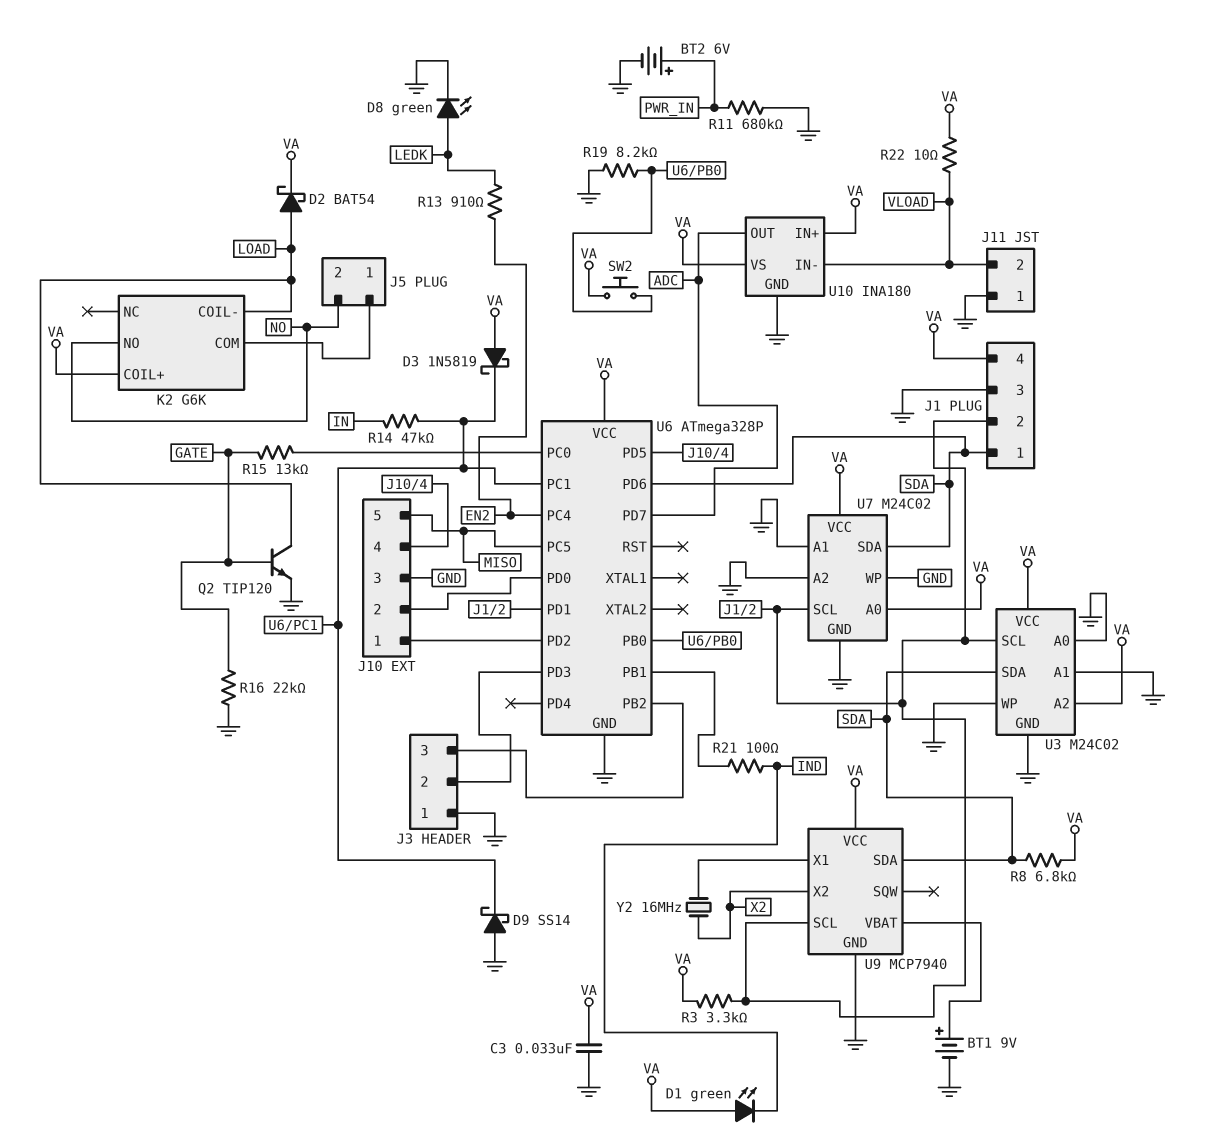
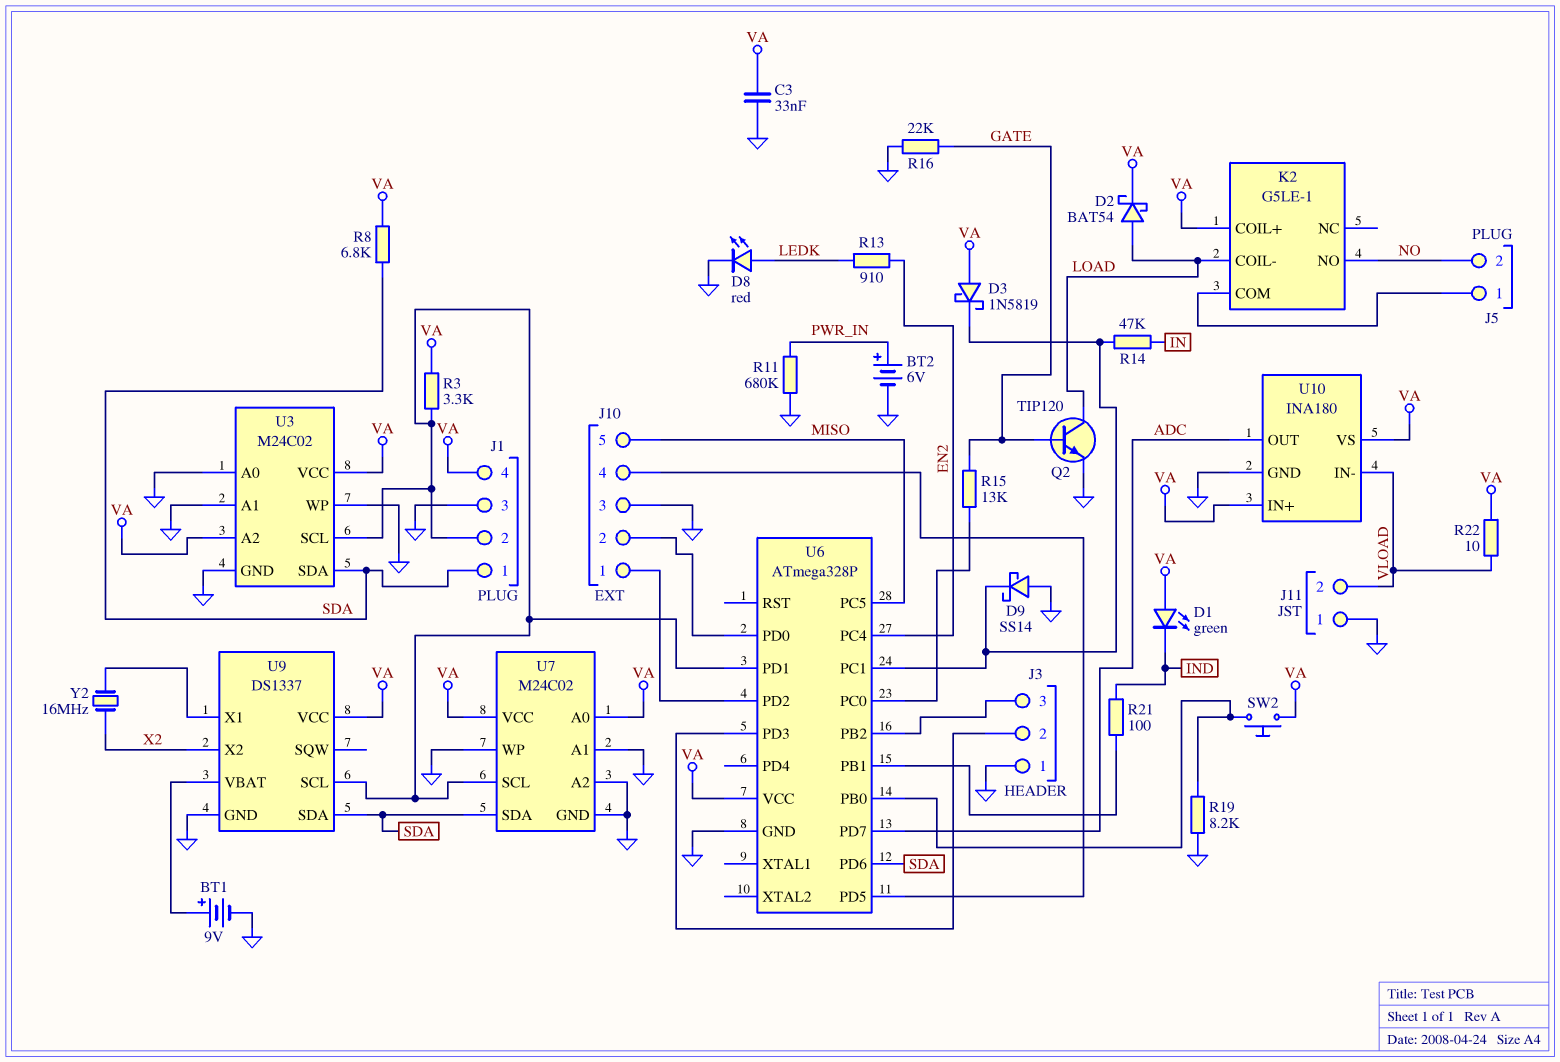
D8: LED green (A LEDK, K GND) -> LED red (A LEDK, K GND)
K2: G6K -> G5LE-1
U9: MCP7940 -> DS1337

